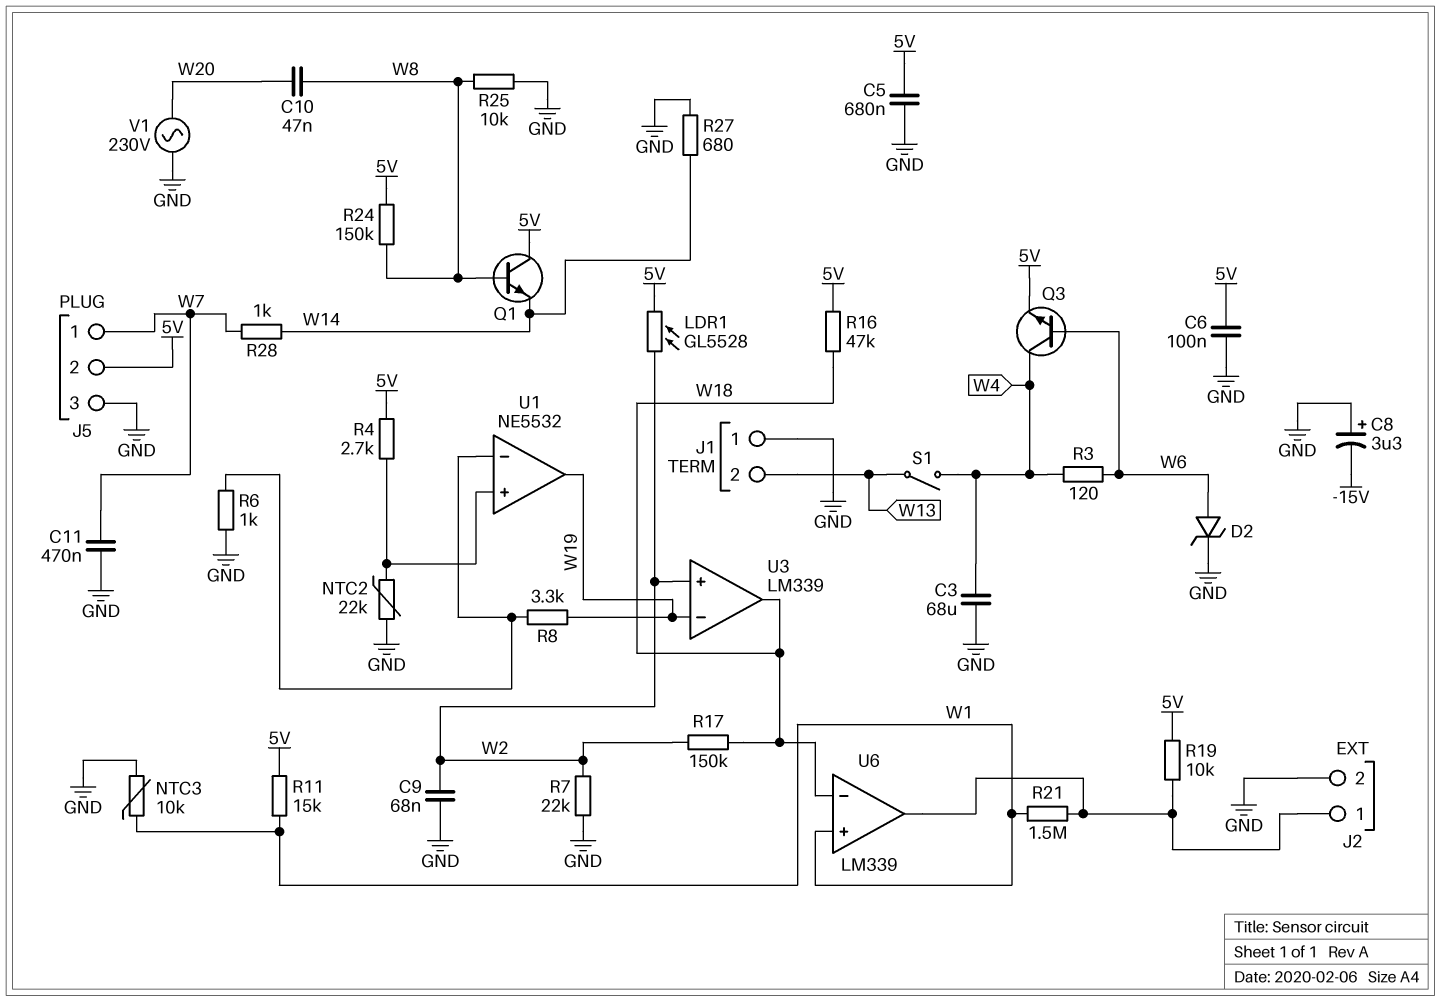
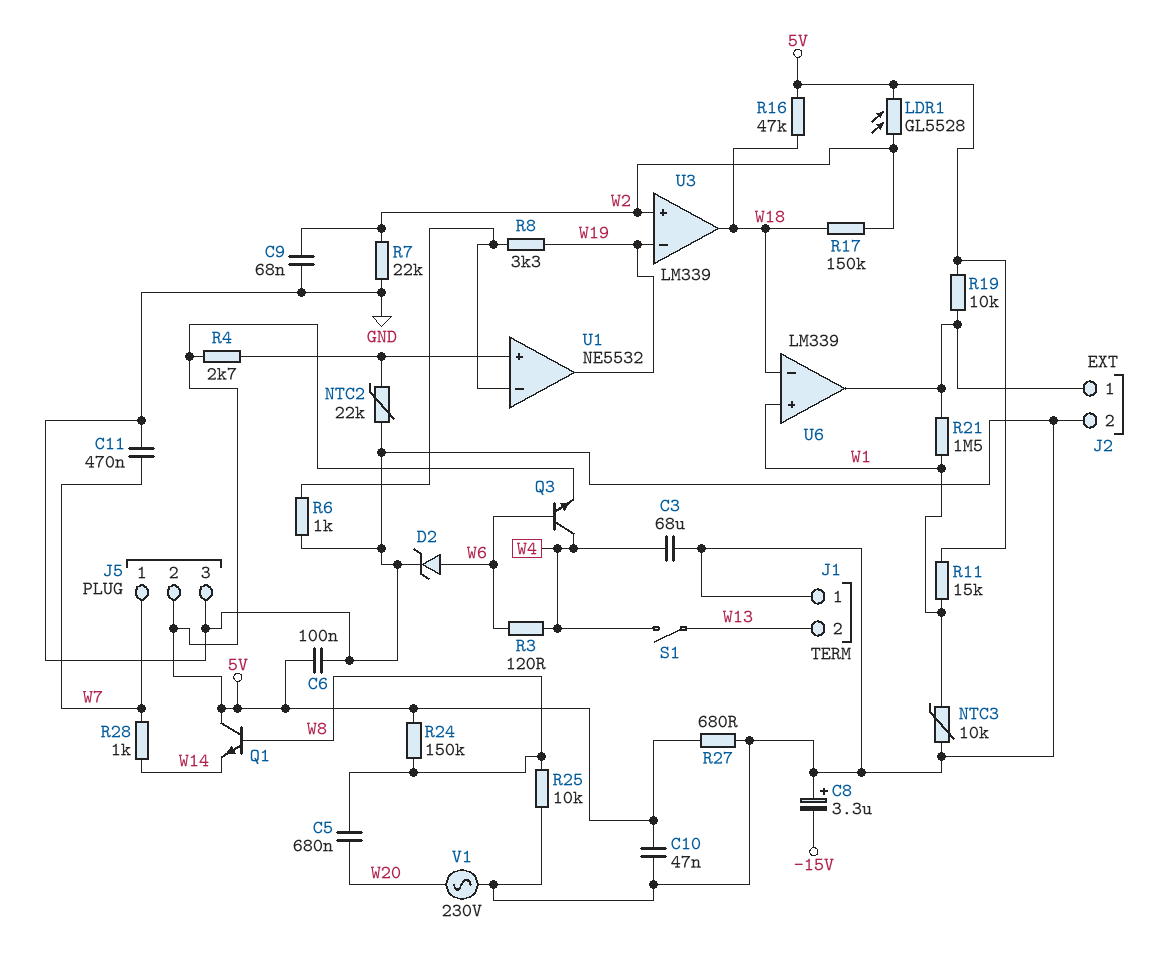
C5: 680nF (5V, GND) -> 680nF (W8, W20)
C10: 47nF (W8, W20) -> 47nF (5V, GND)
R27: 680 (GND, W14) -> 680 (5V, GND)

